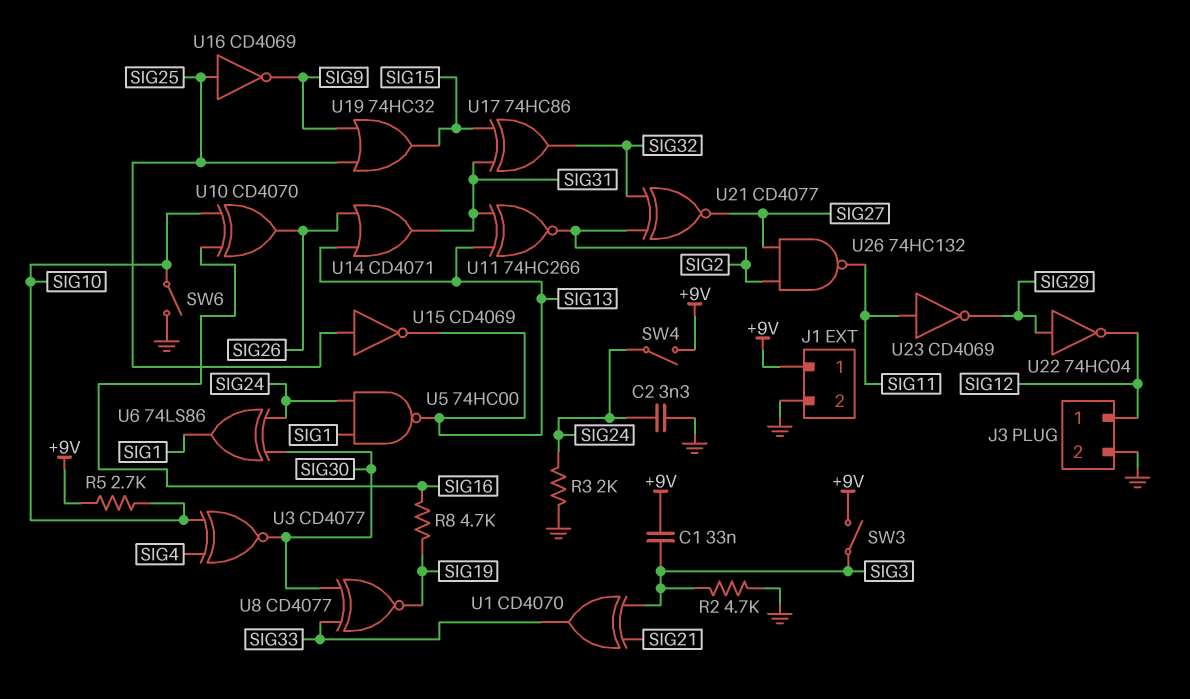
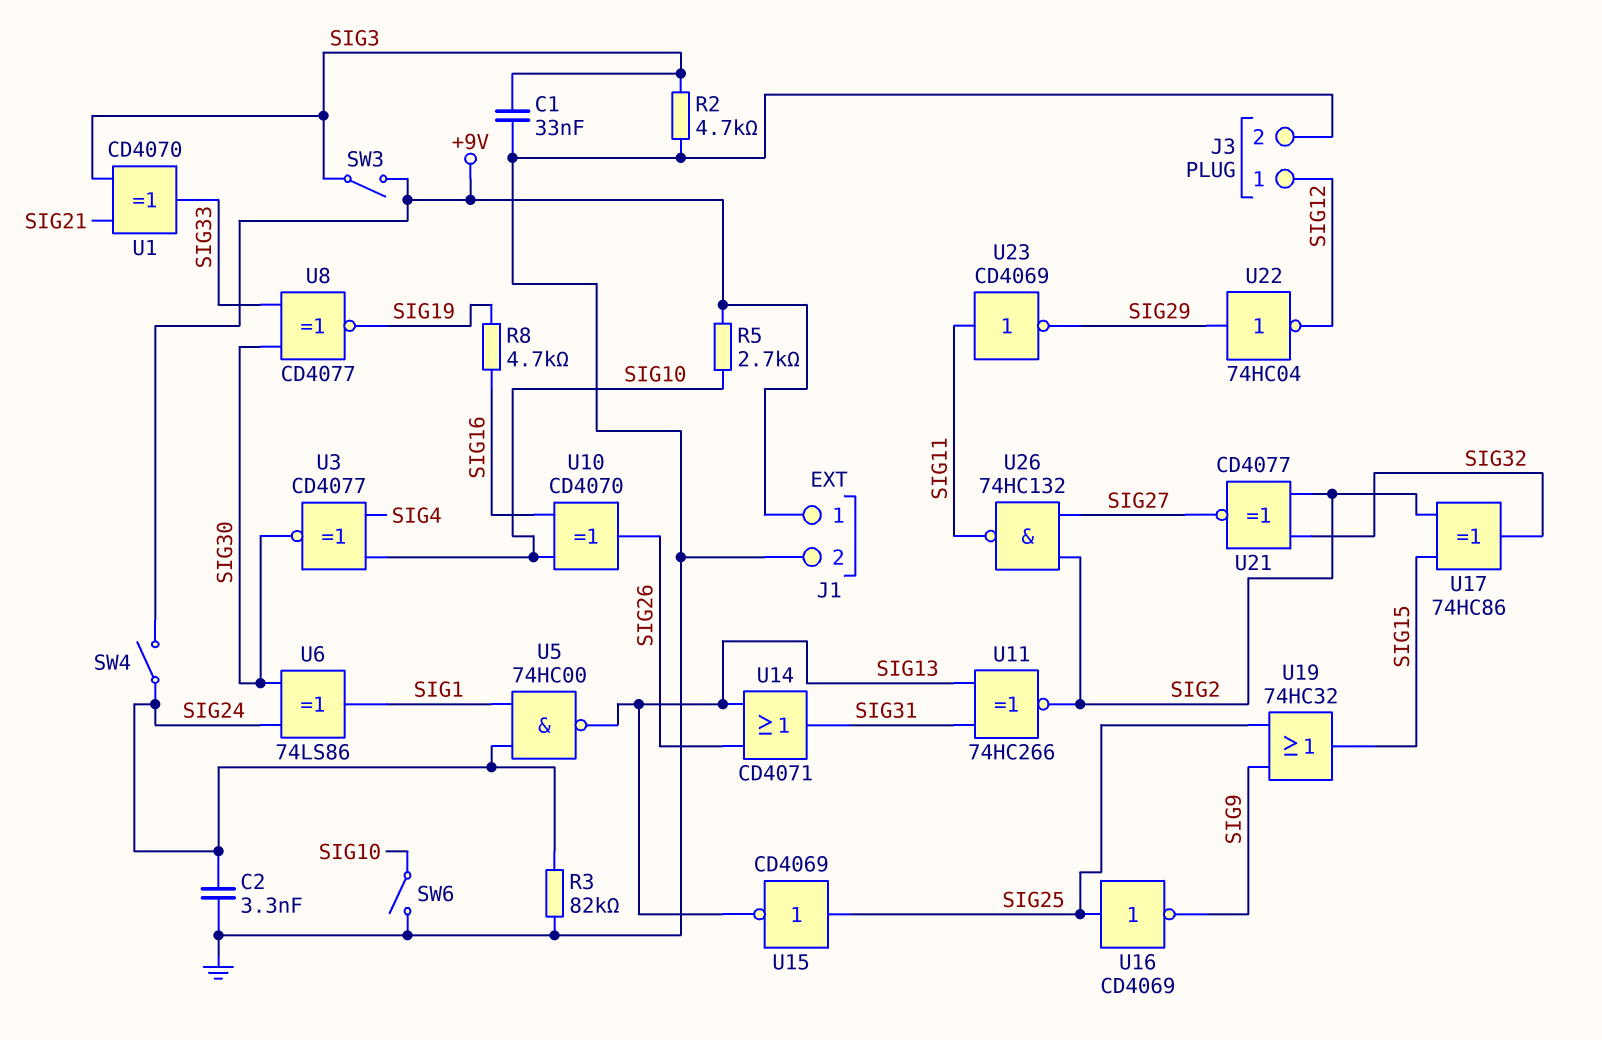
C1: 33nF (+9V, SIG3) -> 33nF (GND, SIG3)
R3: 2k (GND, SIG24) -> 82k (GND, SIG24)
U17: XOR 74HC86 (in SIG15, in SIG31, out SIG32) -> XOR 74HC86 (in SIG2, in SIG15, out SIG32)

